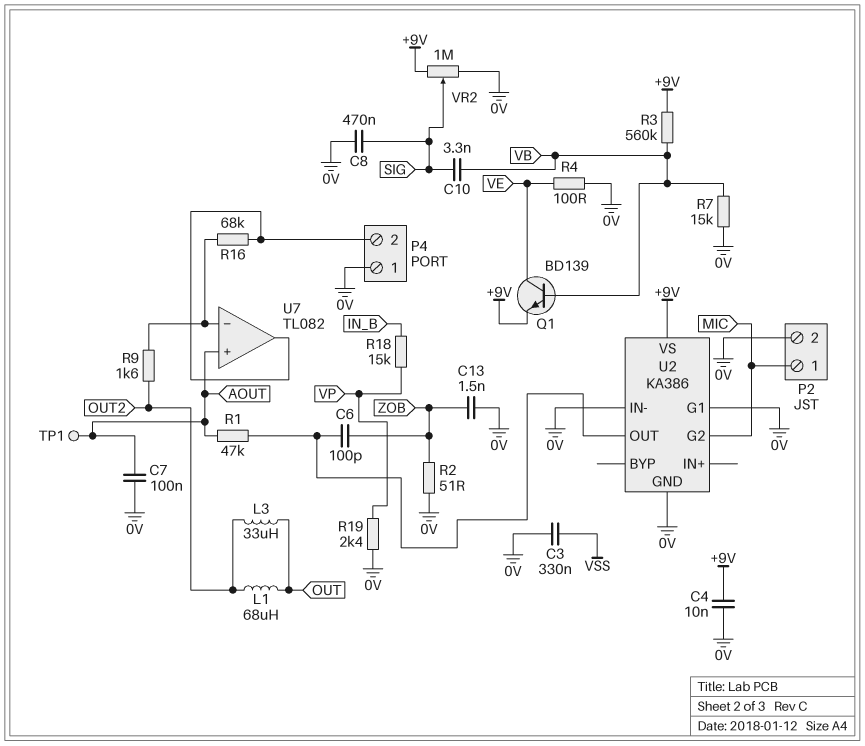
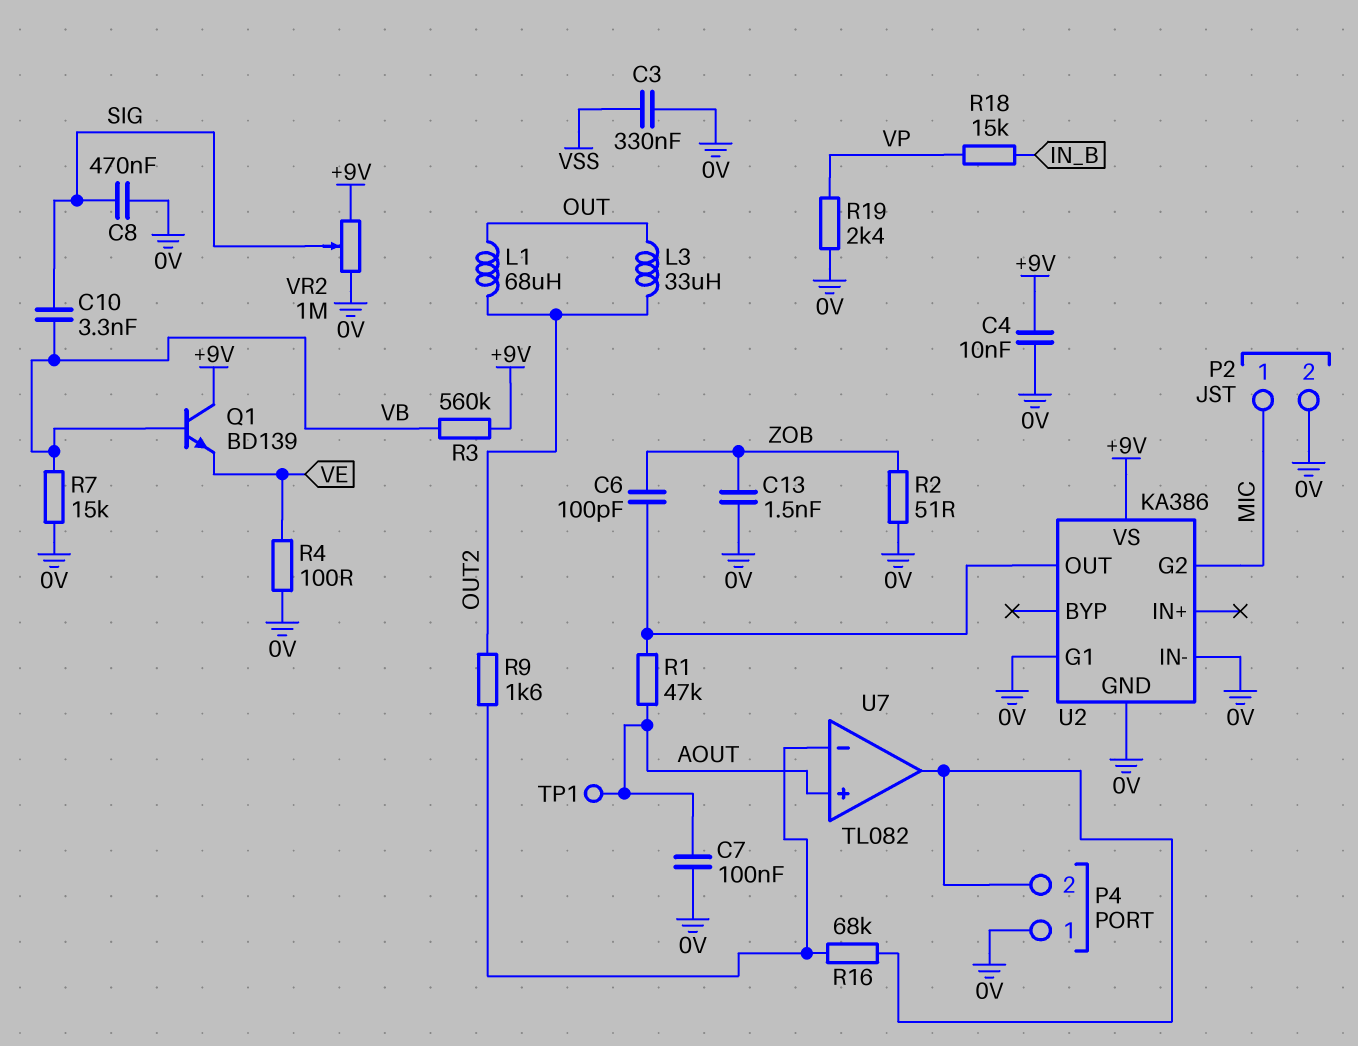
Q1: NPN BD139 (B VB, C VE, E +9V) -> NPN BD139 (B VB, C +9V, E VE)

